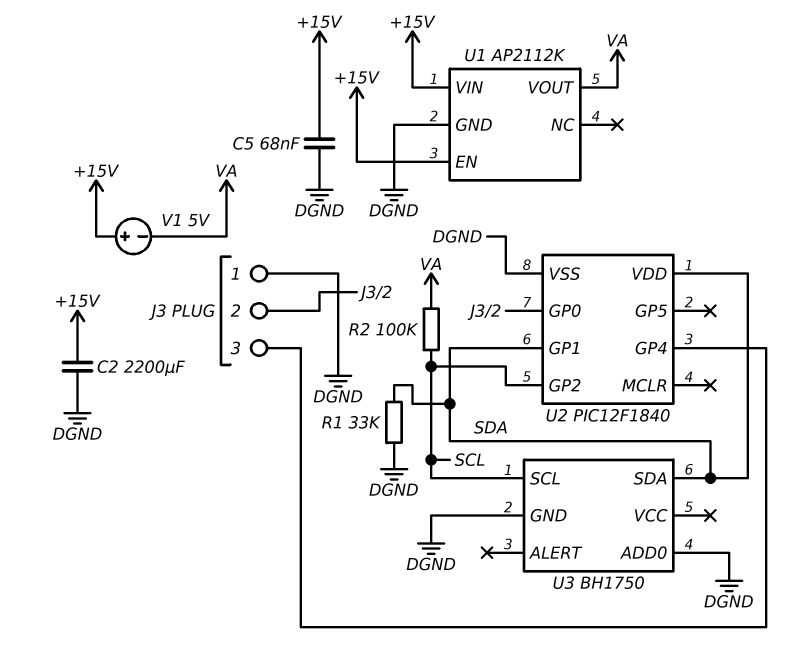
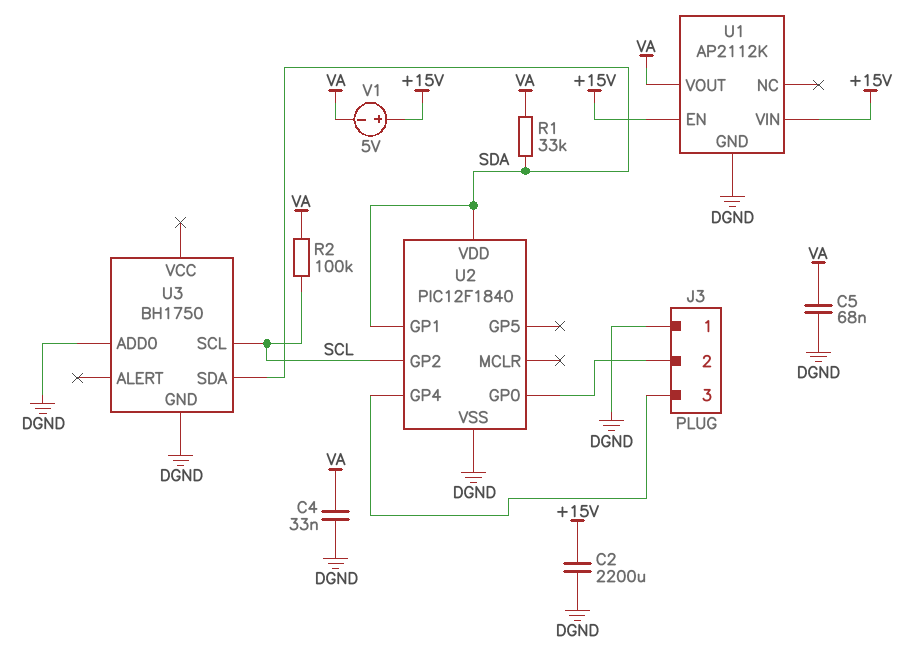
C4: none -> 33nF (DGND, VA)
C5: 68nF (+15V, DGND) -> 68nF (DGND, VA)
R1: 33k (DGND, SDA) -> 33k (SDA, VA)

